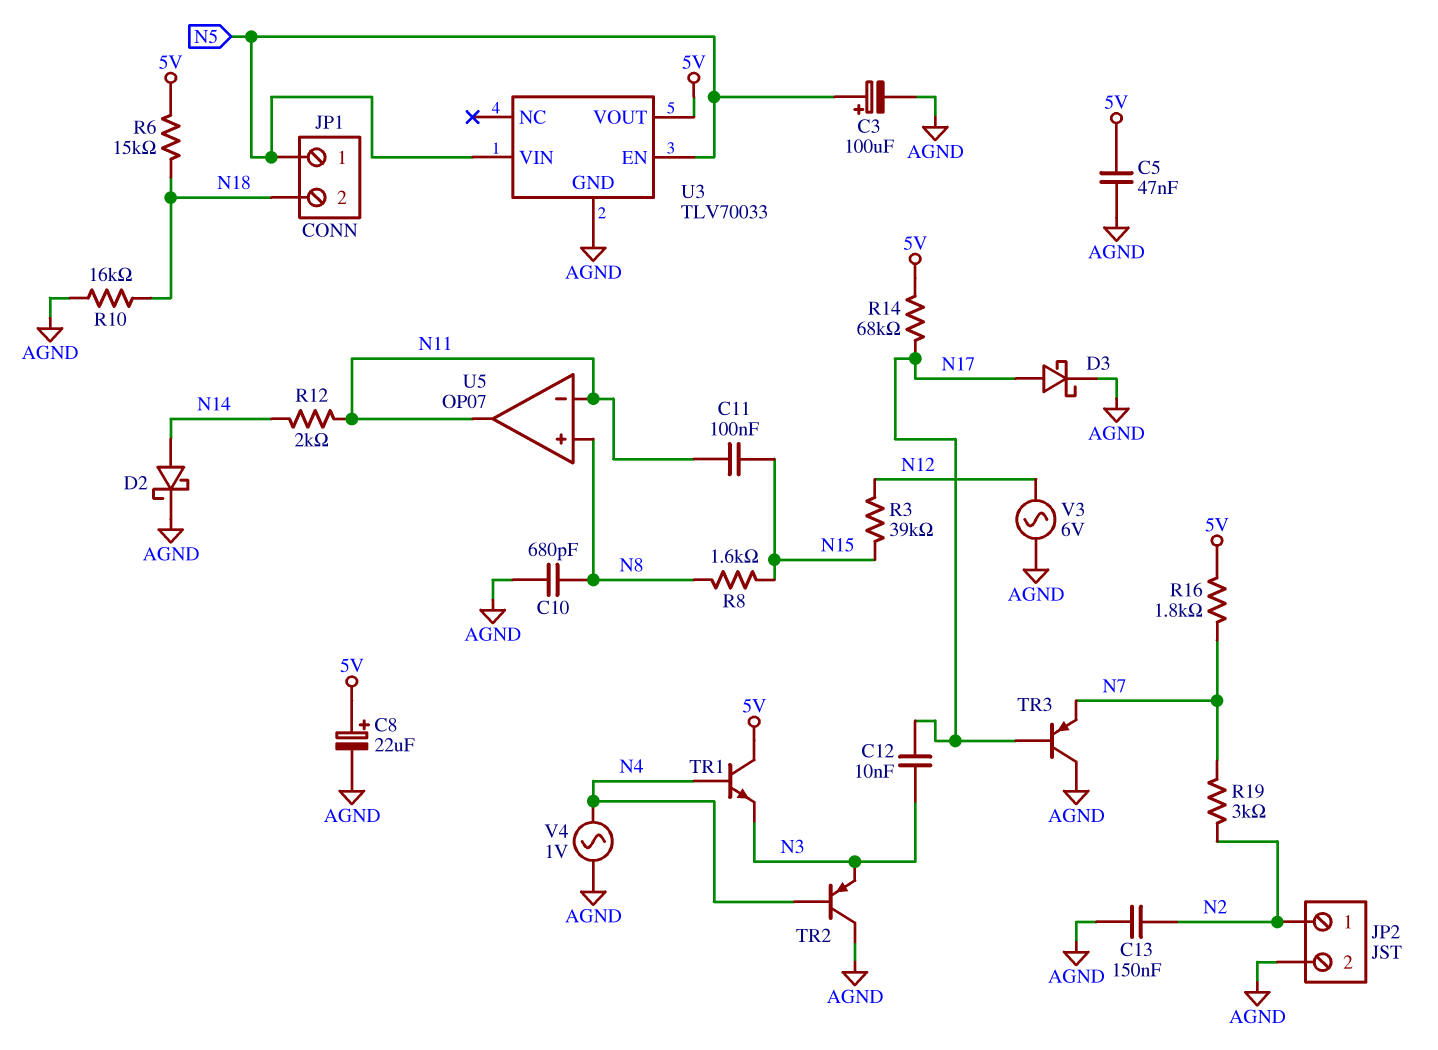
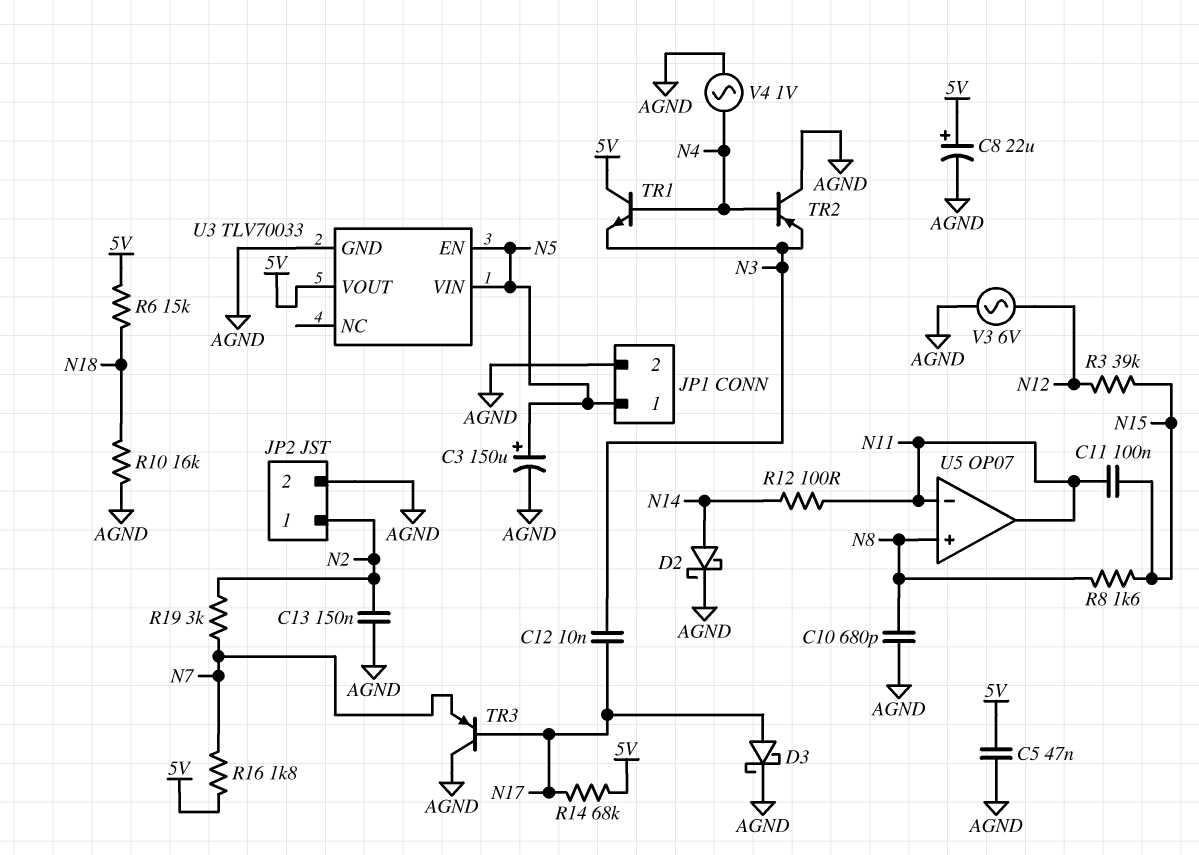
C3: 100uF (plus N5, minus AGND) -> 150uF (plus N5, minus AGND)
JP1 pin 2: N18 -> AGND
R12: 2k (N11, N14) -> 100 (N11, N14)

